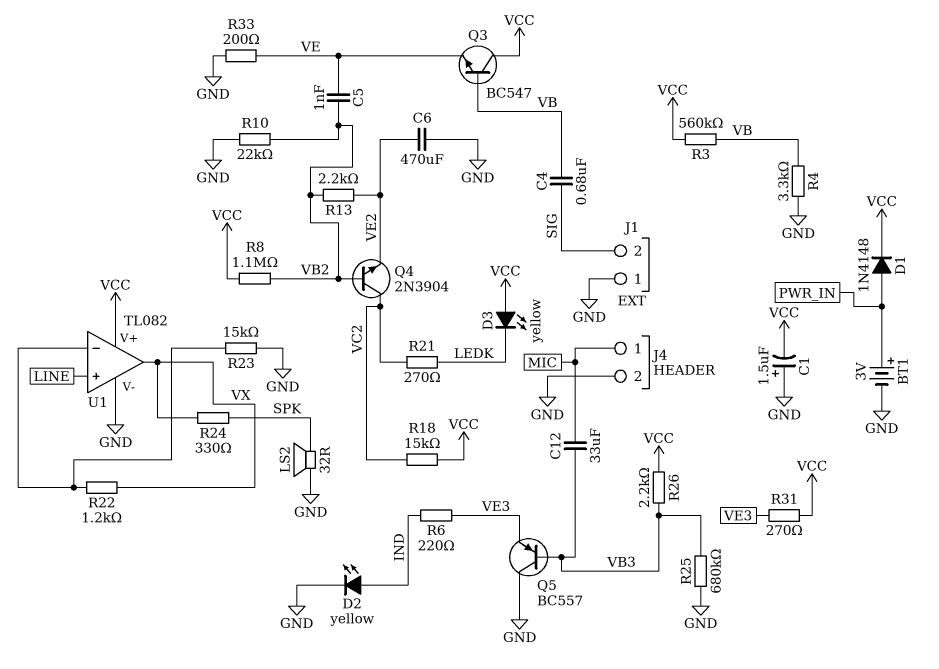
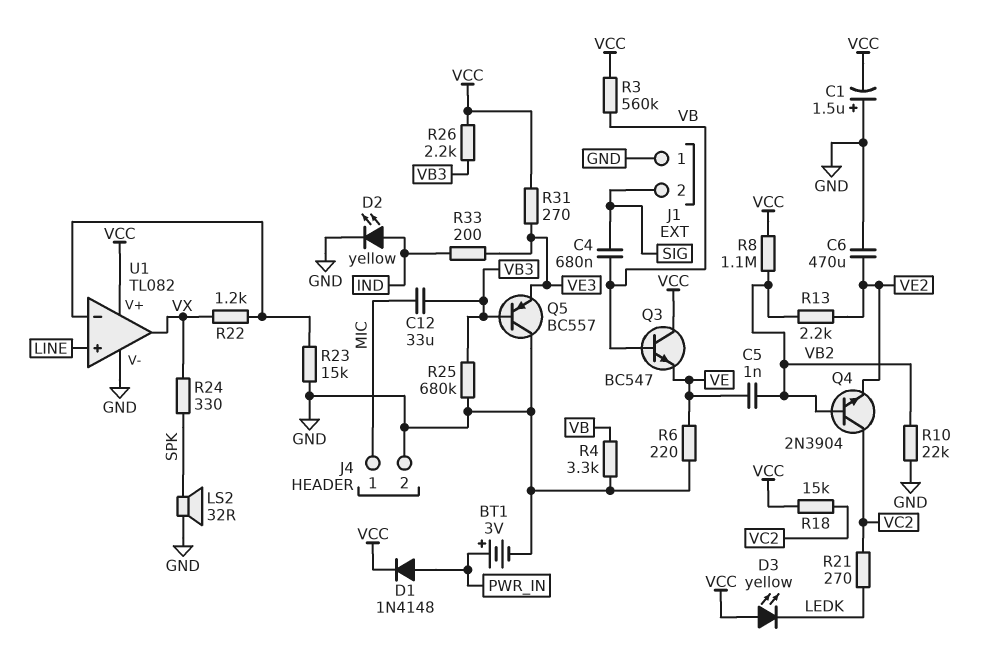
R6: 220 (IND, VE3) -> 220 (GND, VE)
R33: 200 (GND, VE) -> 200 (IND, VE3)

